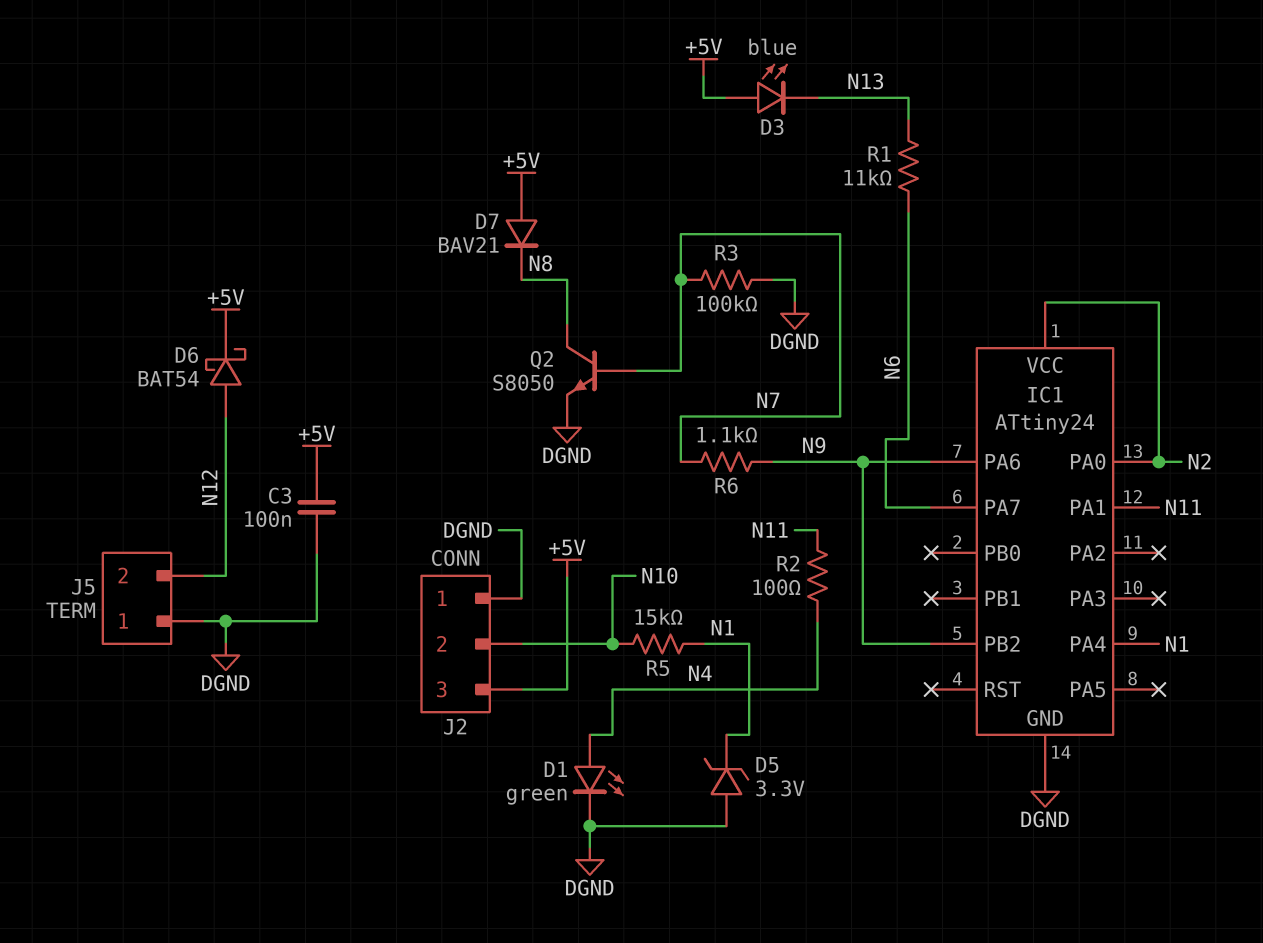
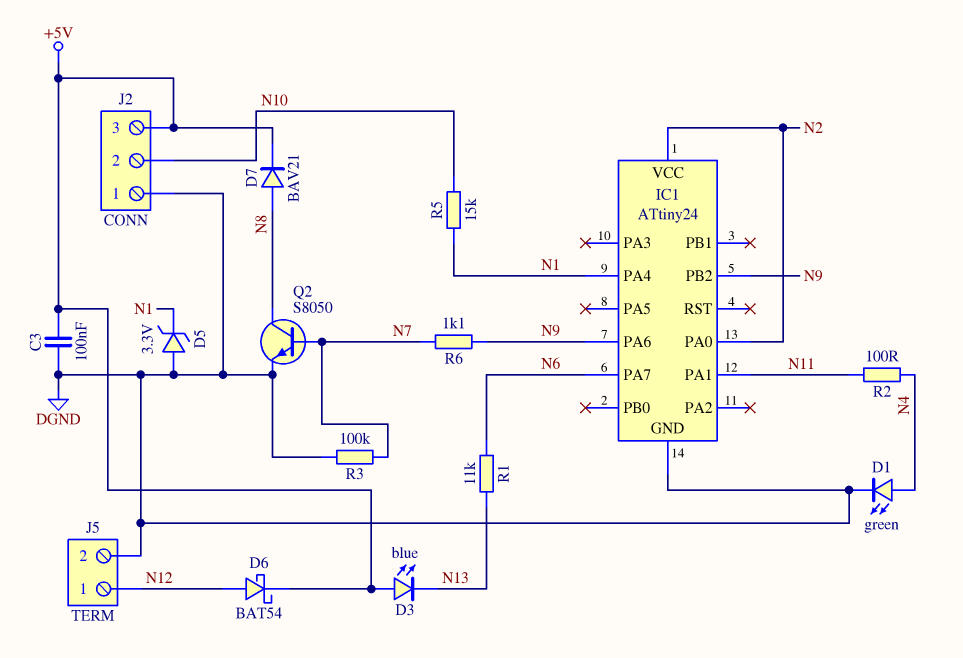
D7: diode BAV21 (A +5V, K N8) -> diode BAV21 (A N8, K +5V)
J5 pin 1: DGND -> N12
J5 pin 2: N12 -> DGND

